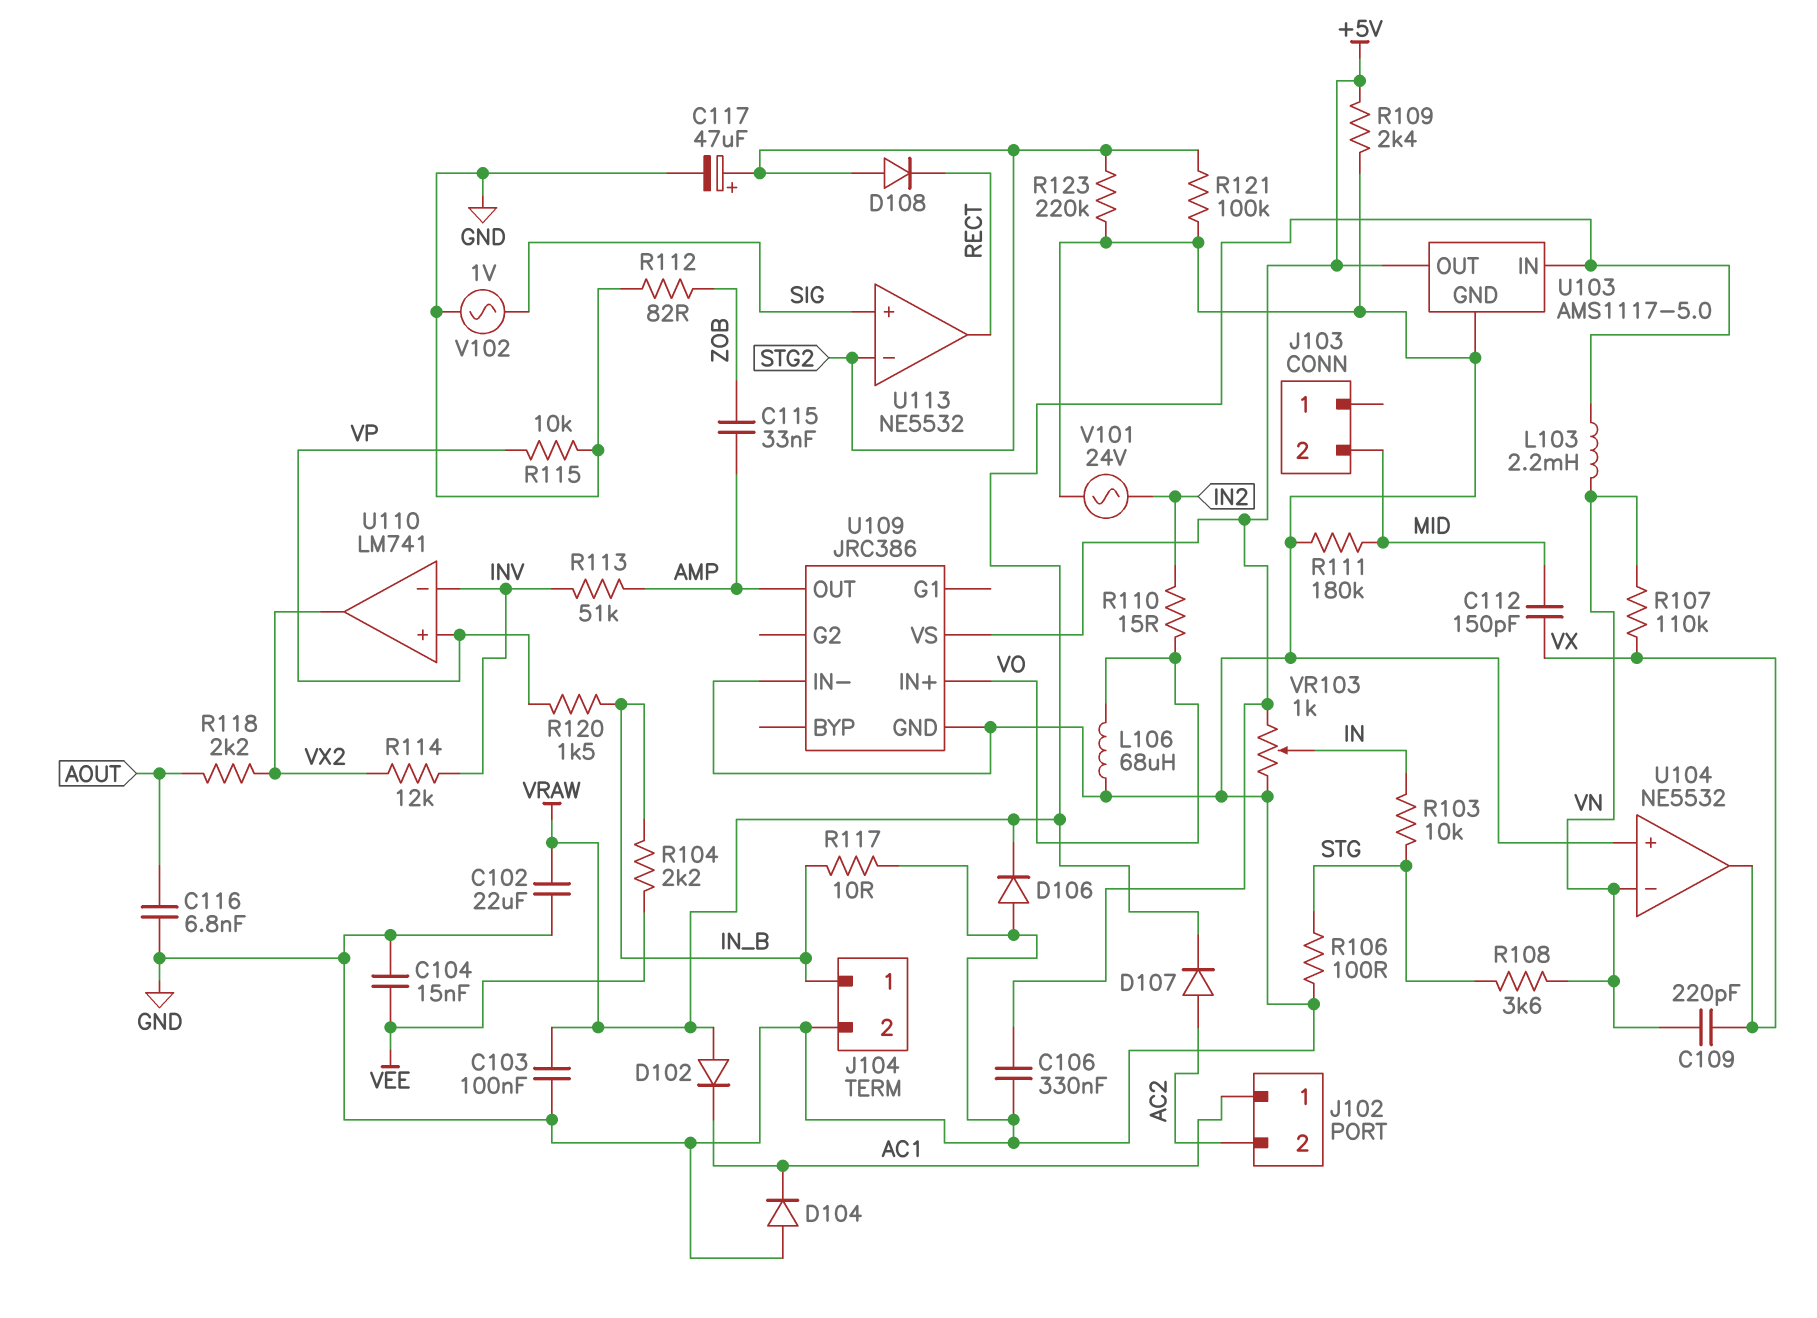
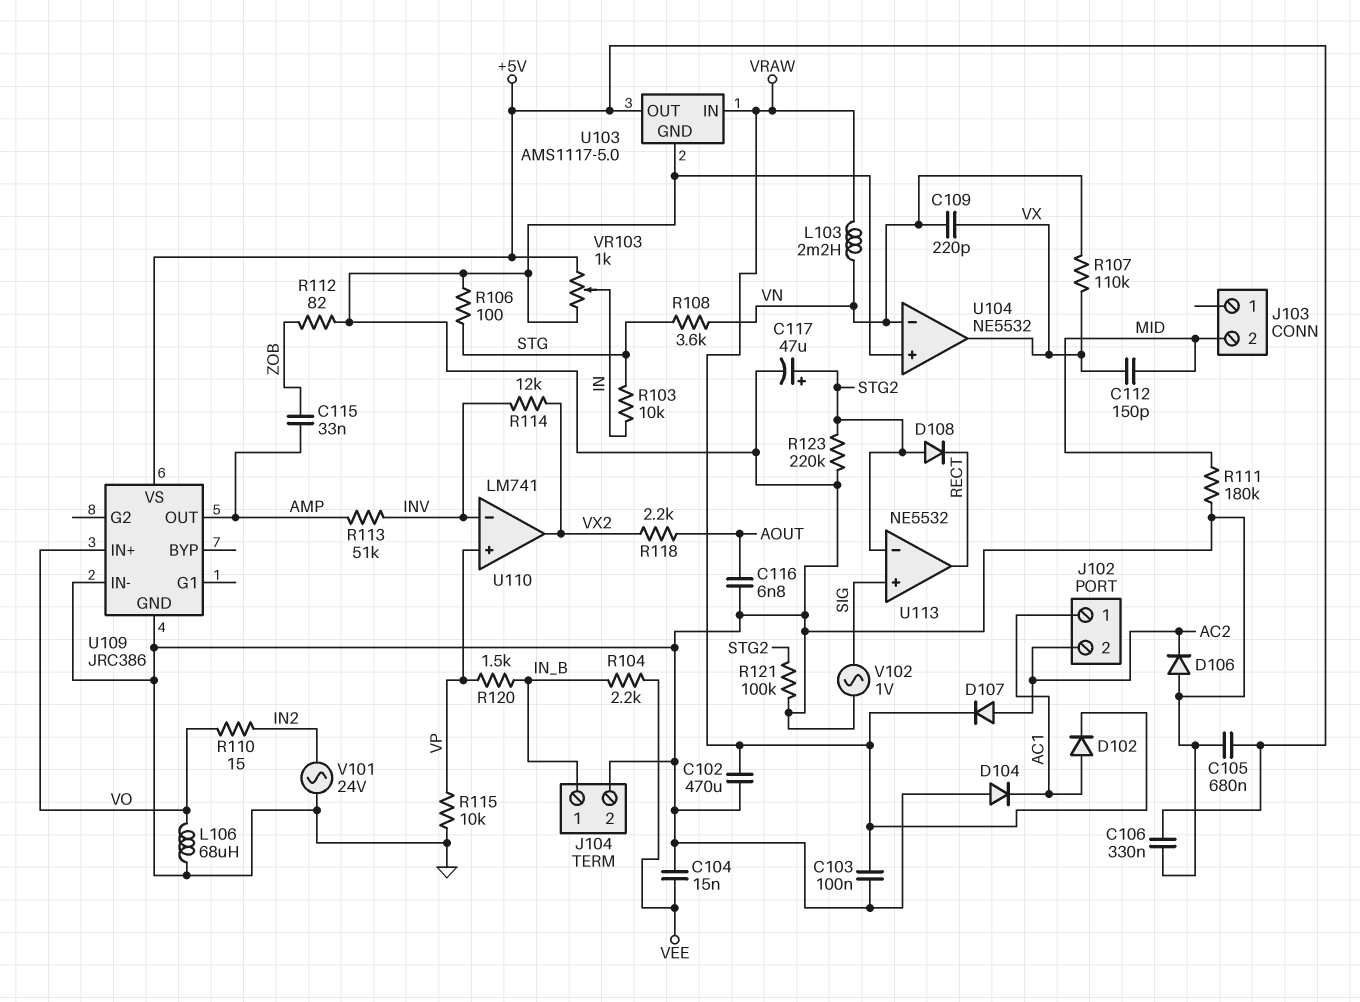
C102: 22uF (GND, VRAW) -> 470uF (GND, VRAW)
C105: none -> 680nF (+5V, GND)
D102: diode (A VRAW, K AC1) -> diode (A AC1, K VRAW)
D106: diode (A GND, K VRAW) -> diode (A GND, K AC2)
R109: 2.4k (+5V, GND) -> none
R117: 10 (GND, IN_B) -> none

